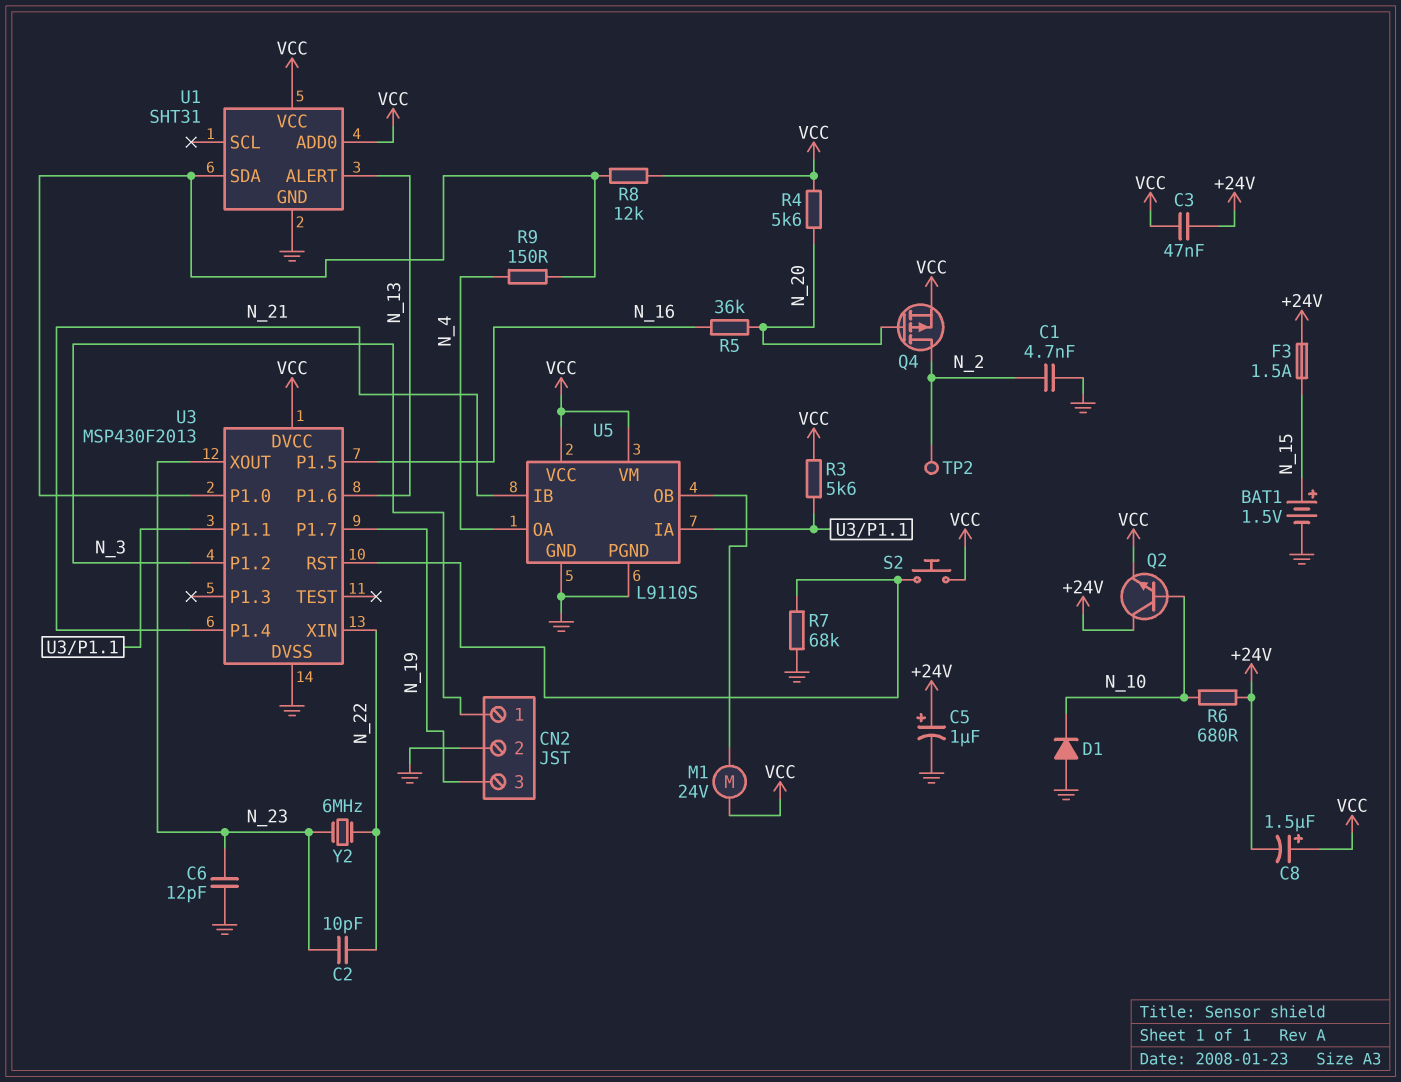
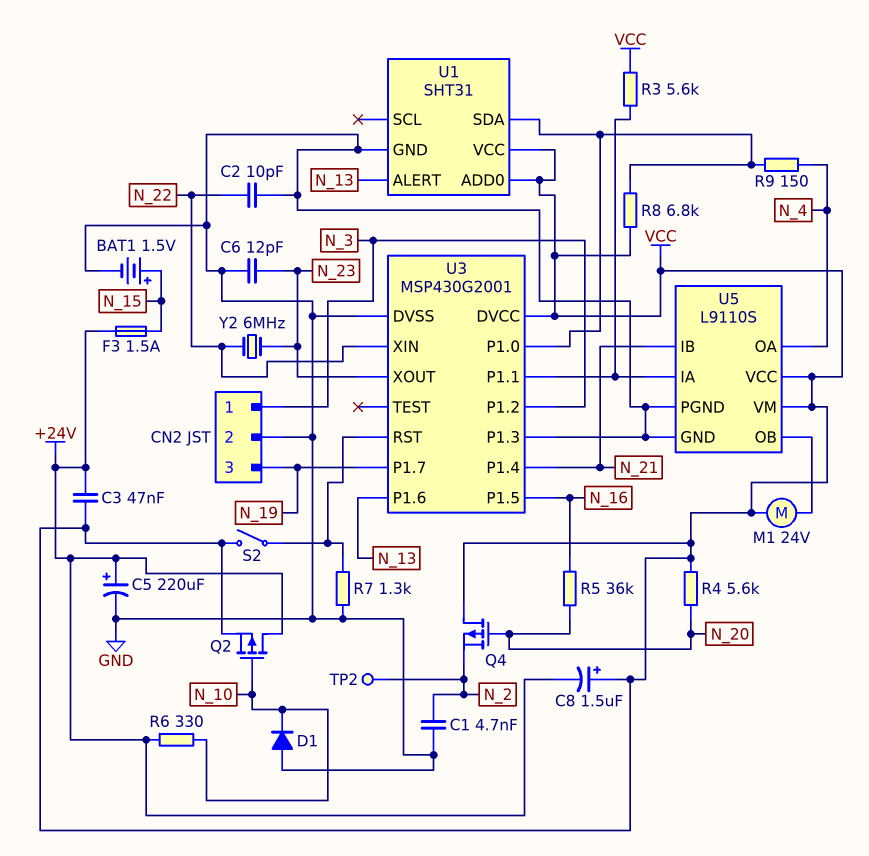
C2: 10pF (N_22, N_23) -> 10pF (GND, N_22)
C5: 1uF (plus +24V, minus GND) -> 220uF (plus +24V, minus GND)
Q2: NPN (B N_10, C +24V, E VCC) -> PMOS (G N_10, D +24V, S VCC)
Q4: PMOS (G N_20, D N_2, S VCC) -> PMOS (G N_20, D VCC, S N_2)
R6: 680 (+24V, N_10) -> 330 (+24V, N_10)
R7: 68k (GND, U3/RST) -> 1.3k (GND, U3/RST)
R8: 12k (U1/SDA, VCC) -> 6.8k (U1/SDA, VCC)
S2: button (U3/RST, VCC) -> switch (U3/RST, VCC)
U3: MSP430F2013 -> MSP430G2001
U3 pin P1.3: none -> GND

